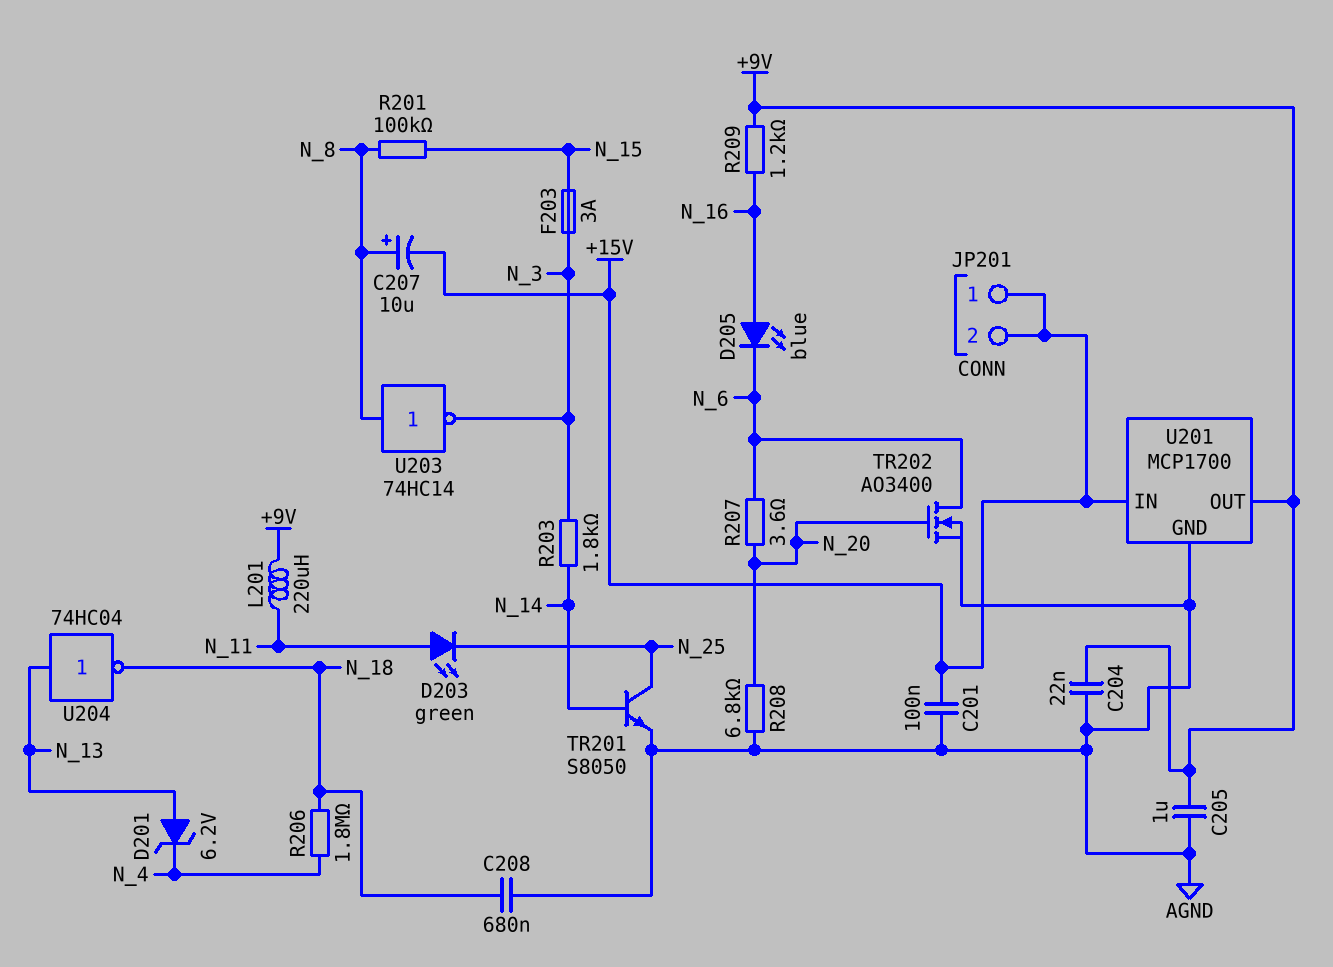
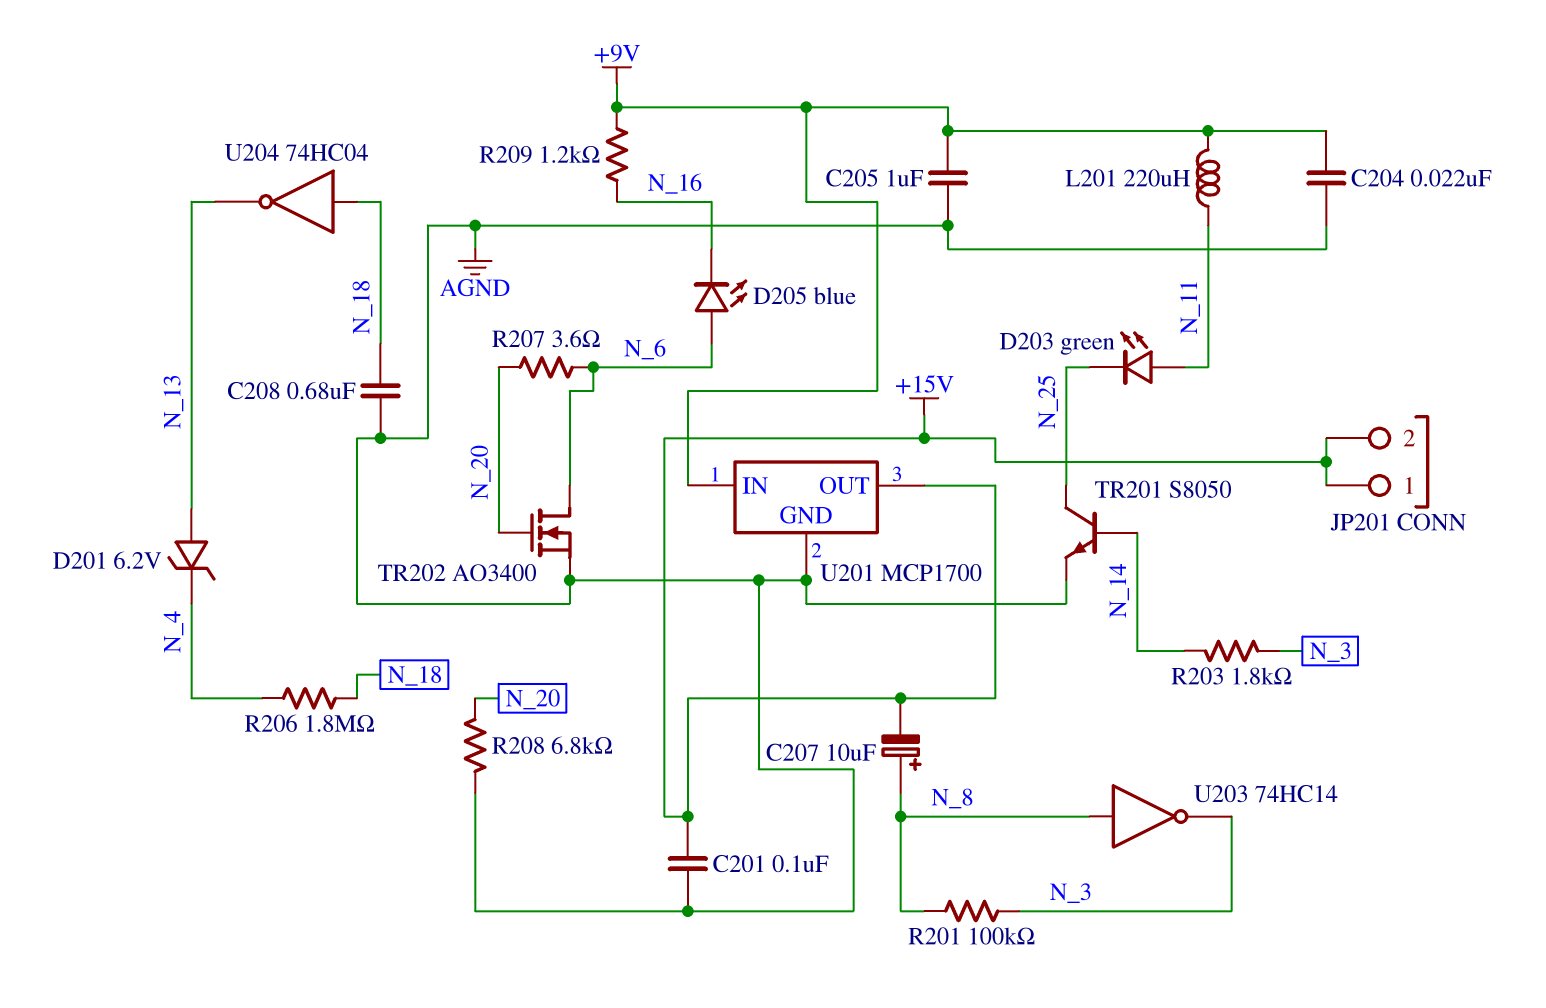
D205: LED blue (A N_16, K N_6) -> LED blue (A N_6, K N_16)
F203: 3A (N_3, N_15) -> none
R201: 100k (N_8, N_15) -> 100k (N_3, N_8)
U201 pin IN: +15V -> +9V
U201 pin OUT: +9V -> +15V
U204: NOT 74HC04 (in N_13, out N_18) -> NOT 74HC04 (in N_18, out N_13)

